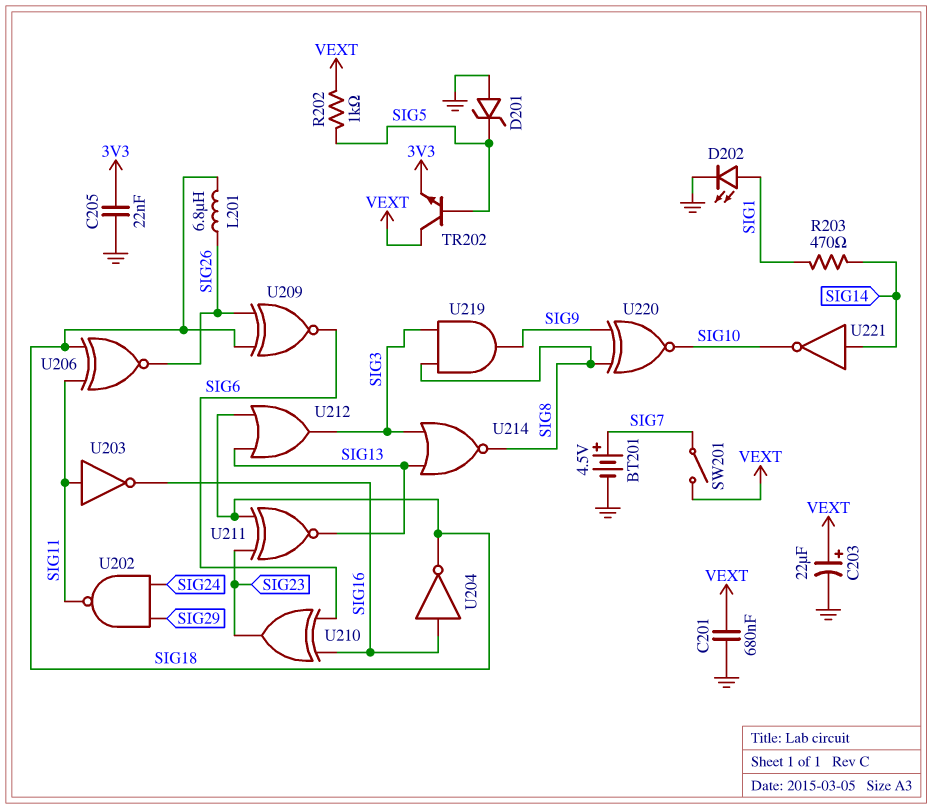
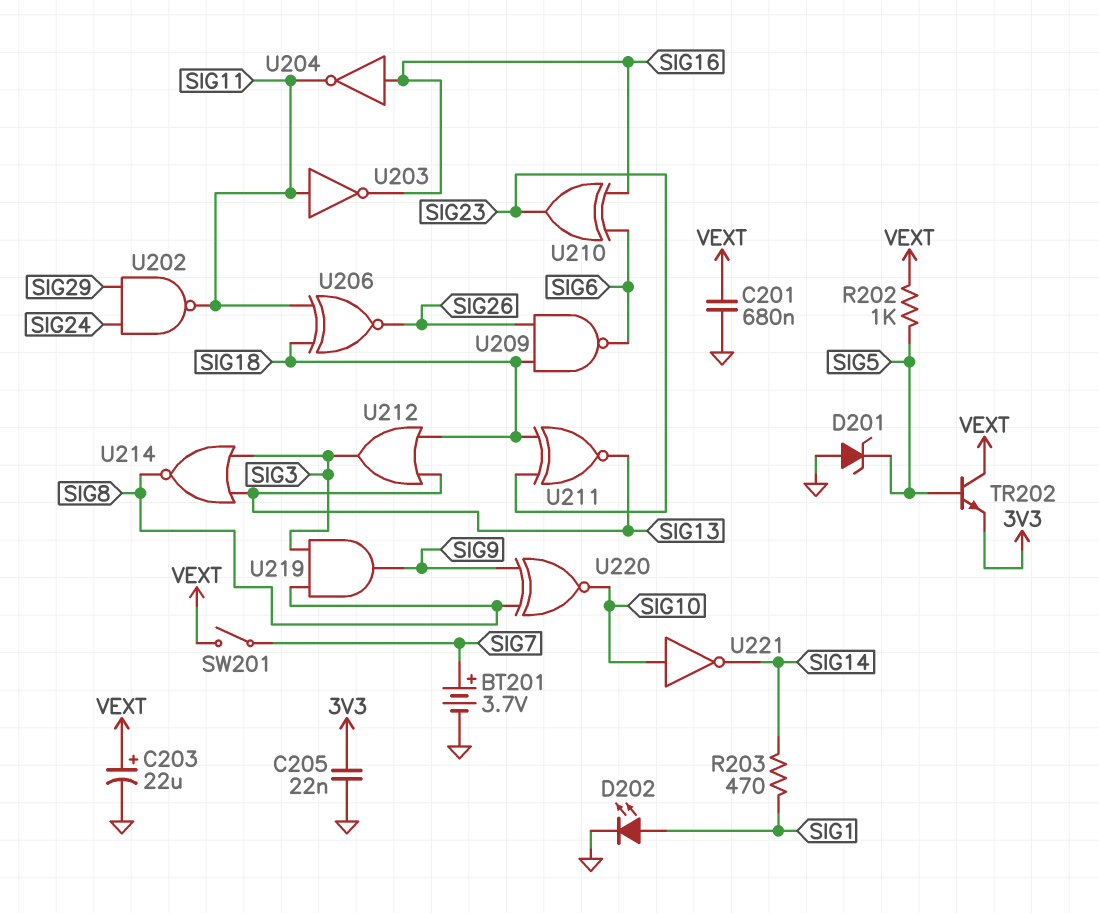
BT201: 4.5V (plus SIG7, minus GND) -> 3.7V (plus SIG7, minus GND)
L201: 6.8uH (SIG18, SIG26) -> none
U204: NOT (in SIG16, out SIG18) -> NOT (in SIG16, out SIG11)
U209: XNOR (in SIG18, in SIG26, out SIG6) -> NAND (in SIG18, in SIG26, out SIG6)
U221: NOT (in SIG14, out SIG10) -> NOT (in SIG10, out SIG14)

